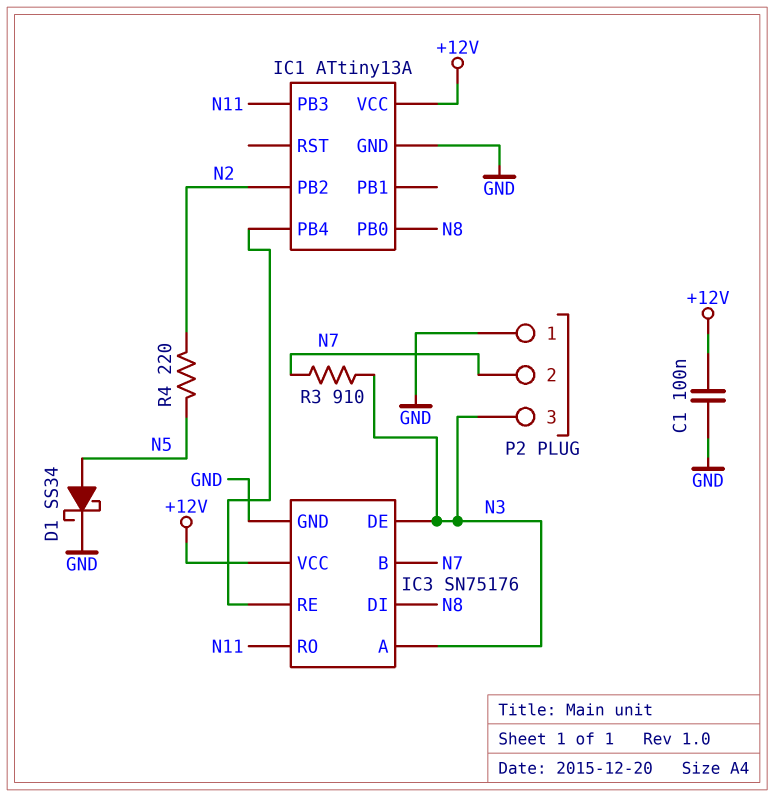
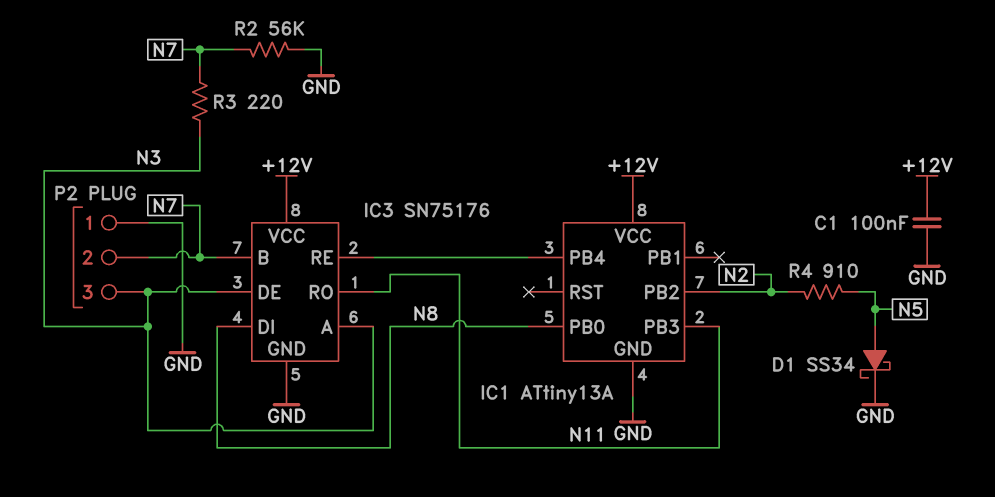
R2: none -> 56k (GND, N7)
R3: 910 (N3, N7) -> 220 (N3, N7)
R4: 220 (N2, N5) -> 910 (N2, N5)

